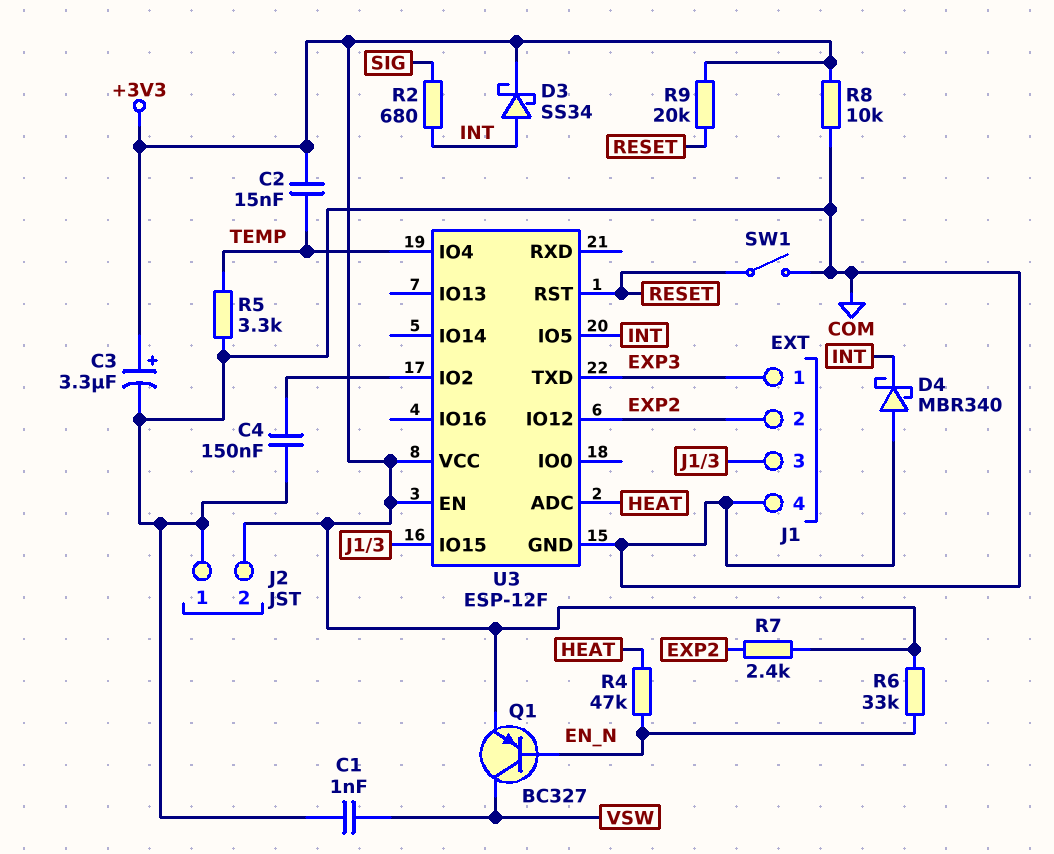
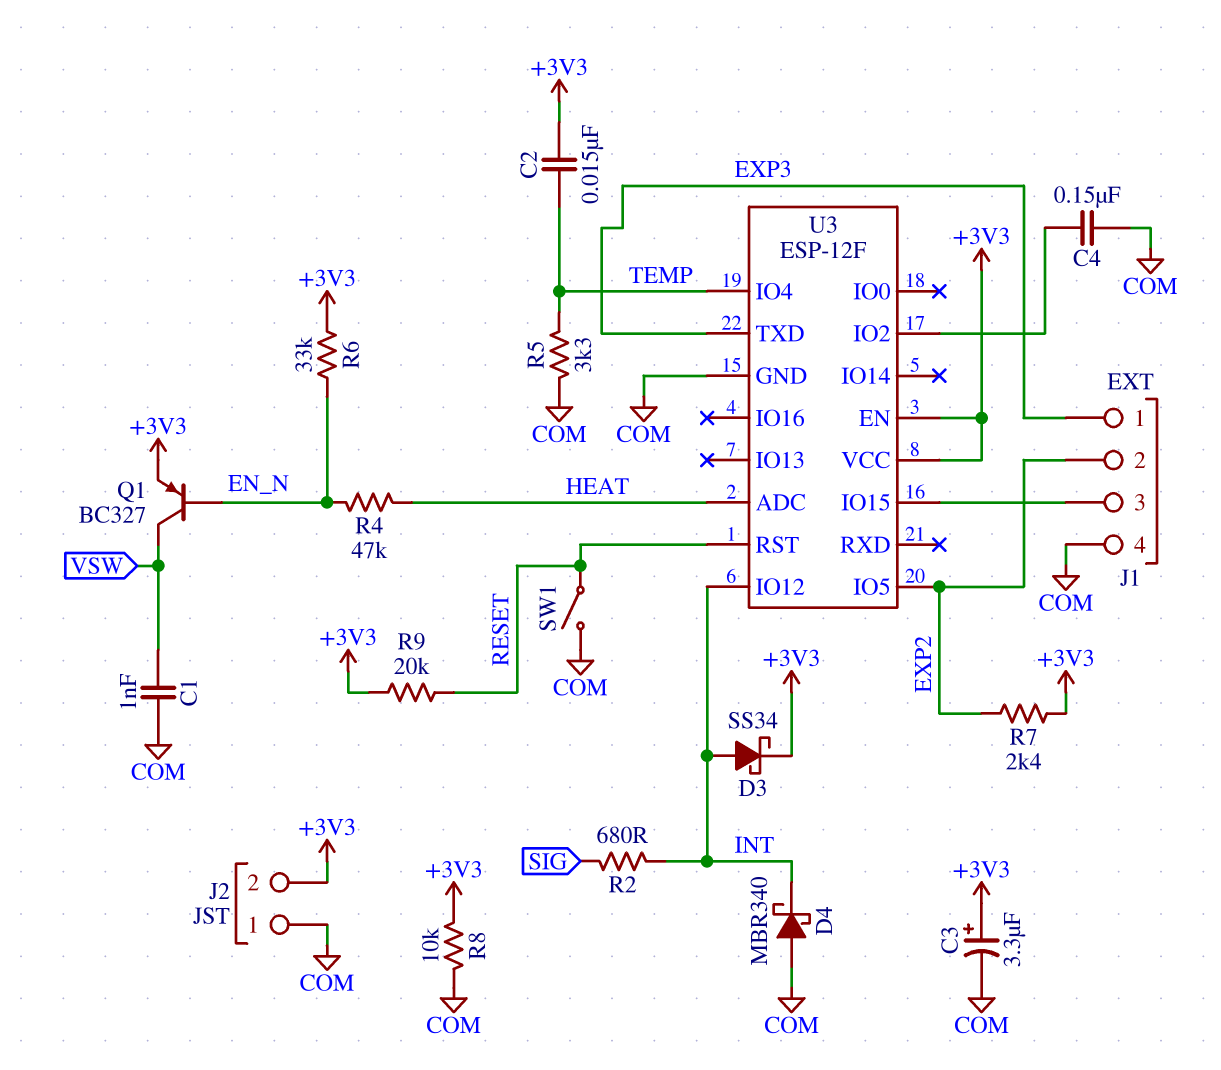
U3 pin IO5: INT -> EXP2
U3 pin IO12: EXP2 -> INT

